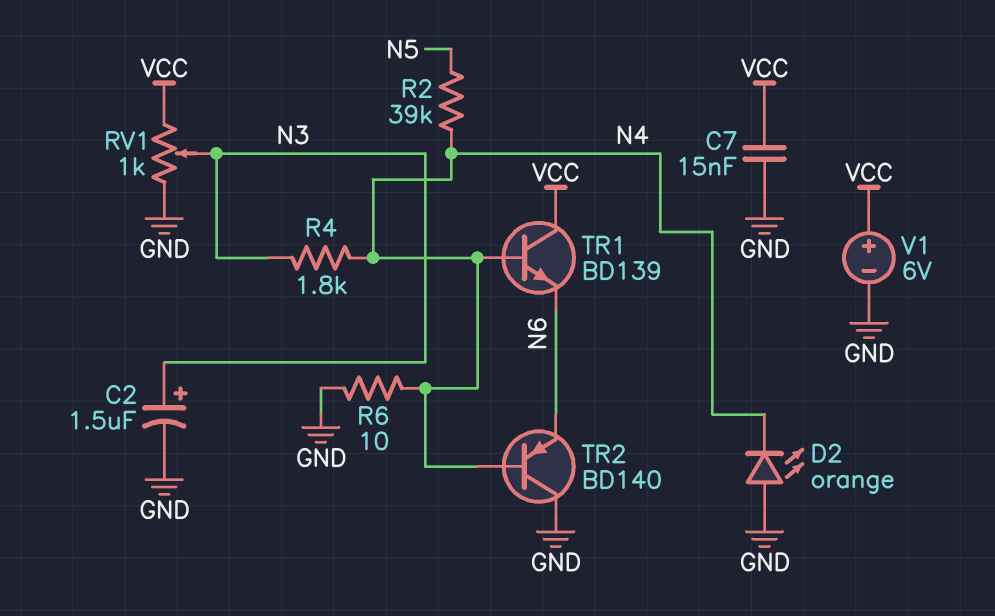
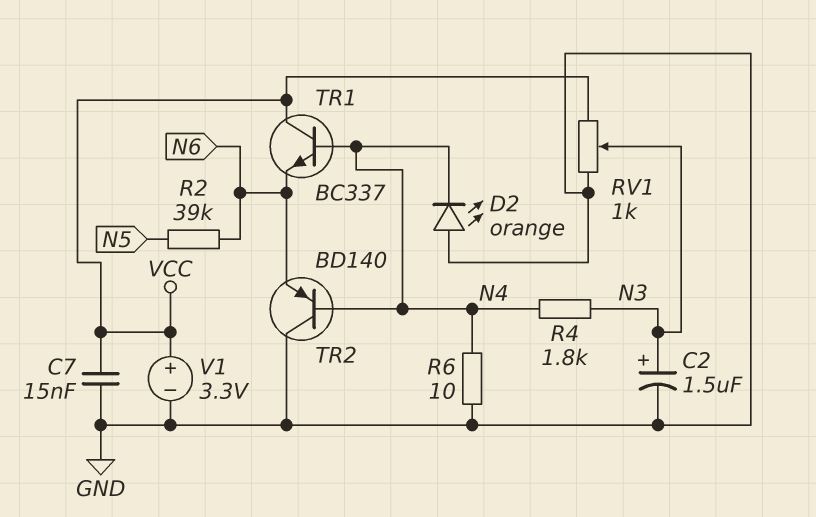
R2: 39k (N4, N5) -> 39k (N5, N6)
TR1: NPN BD139 (B N4, C VCC, E N6) -> NPN BC337 (B N4, C VCC, E N6)
V1: 6V (plus VCC, minus GND) -> 3.3V (plus VCC, minus GND)

